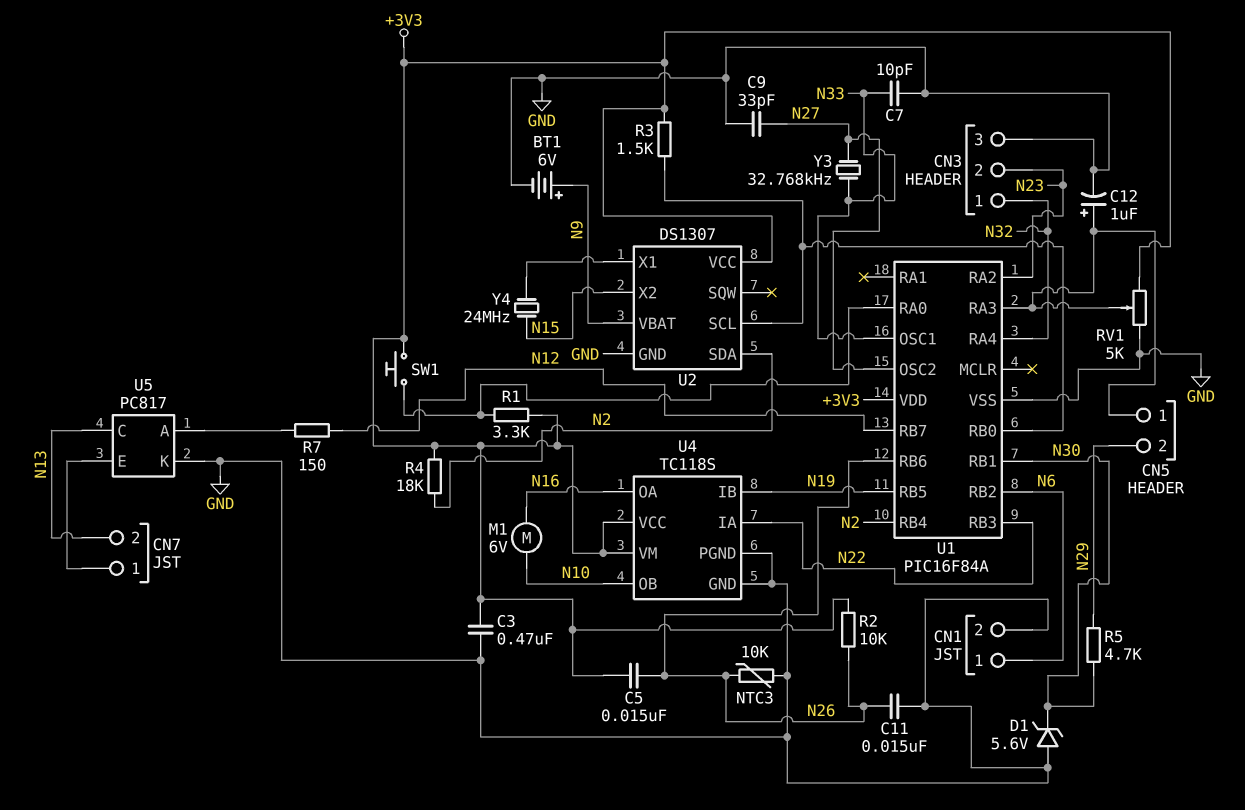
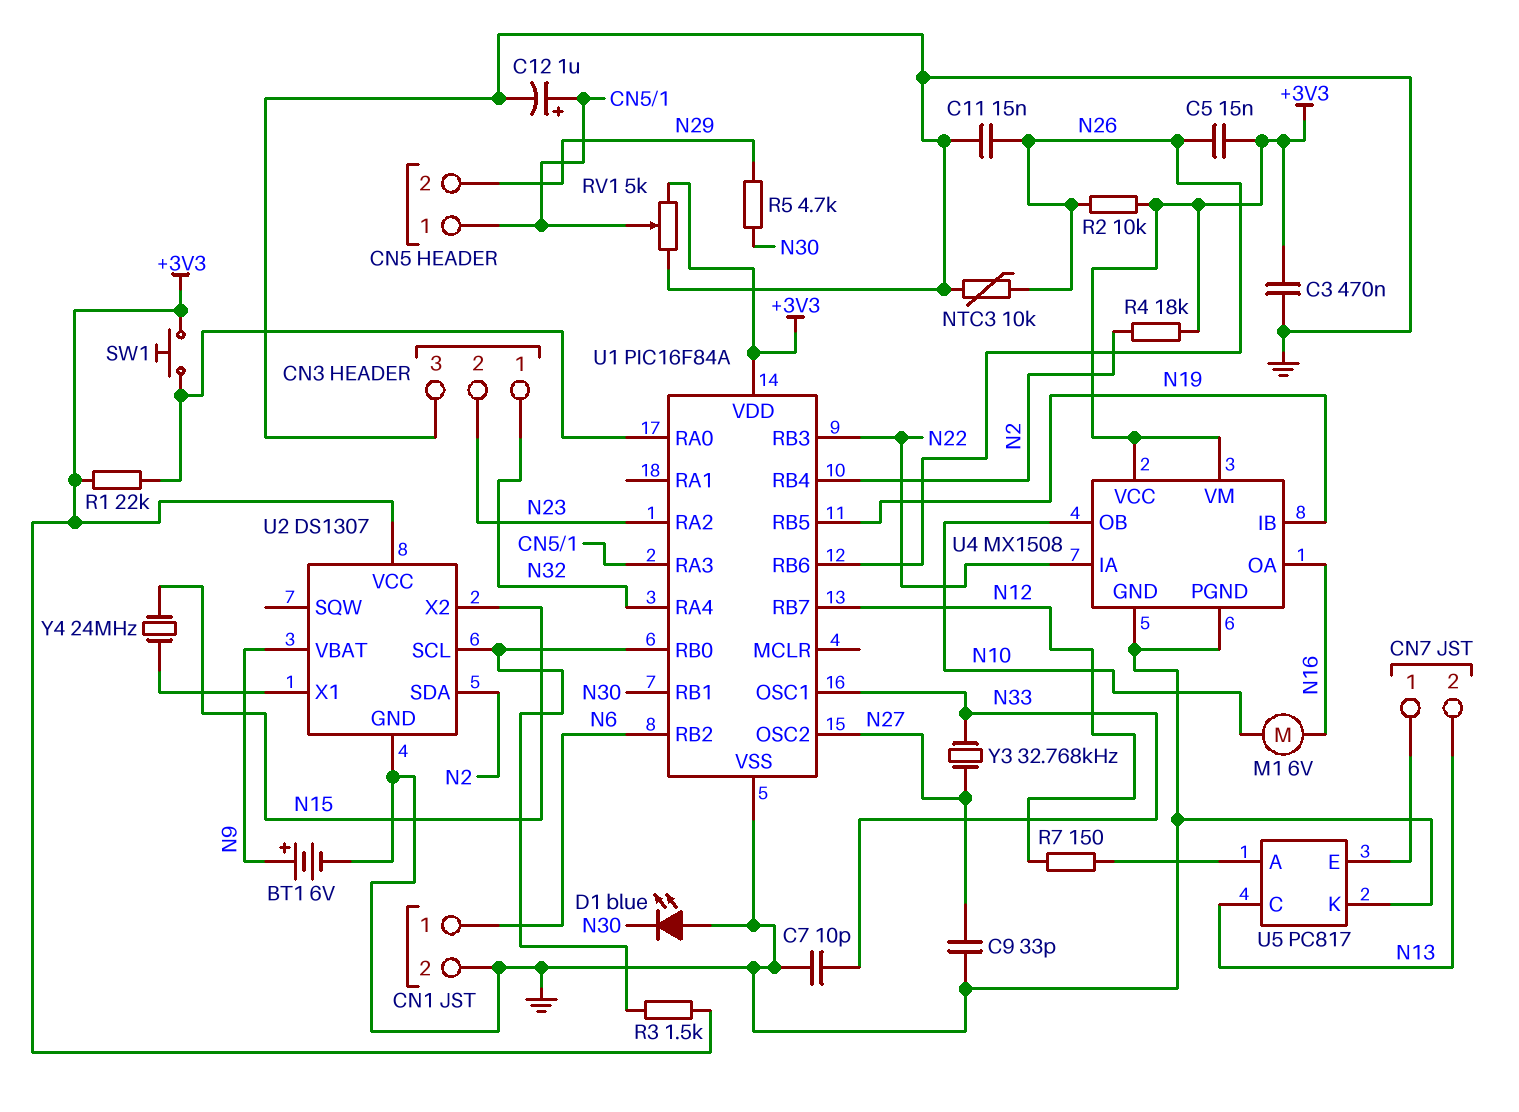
D1: zener 5.6V (A GND, K N30) -> LED blue (A GND, K N30)
R1: 3.3k (+3V3, U1/RA0) -> 22k (+3V3, U1/RA0)
U4: TC118S -> MX1508

